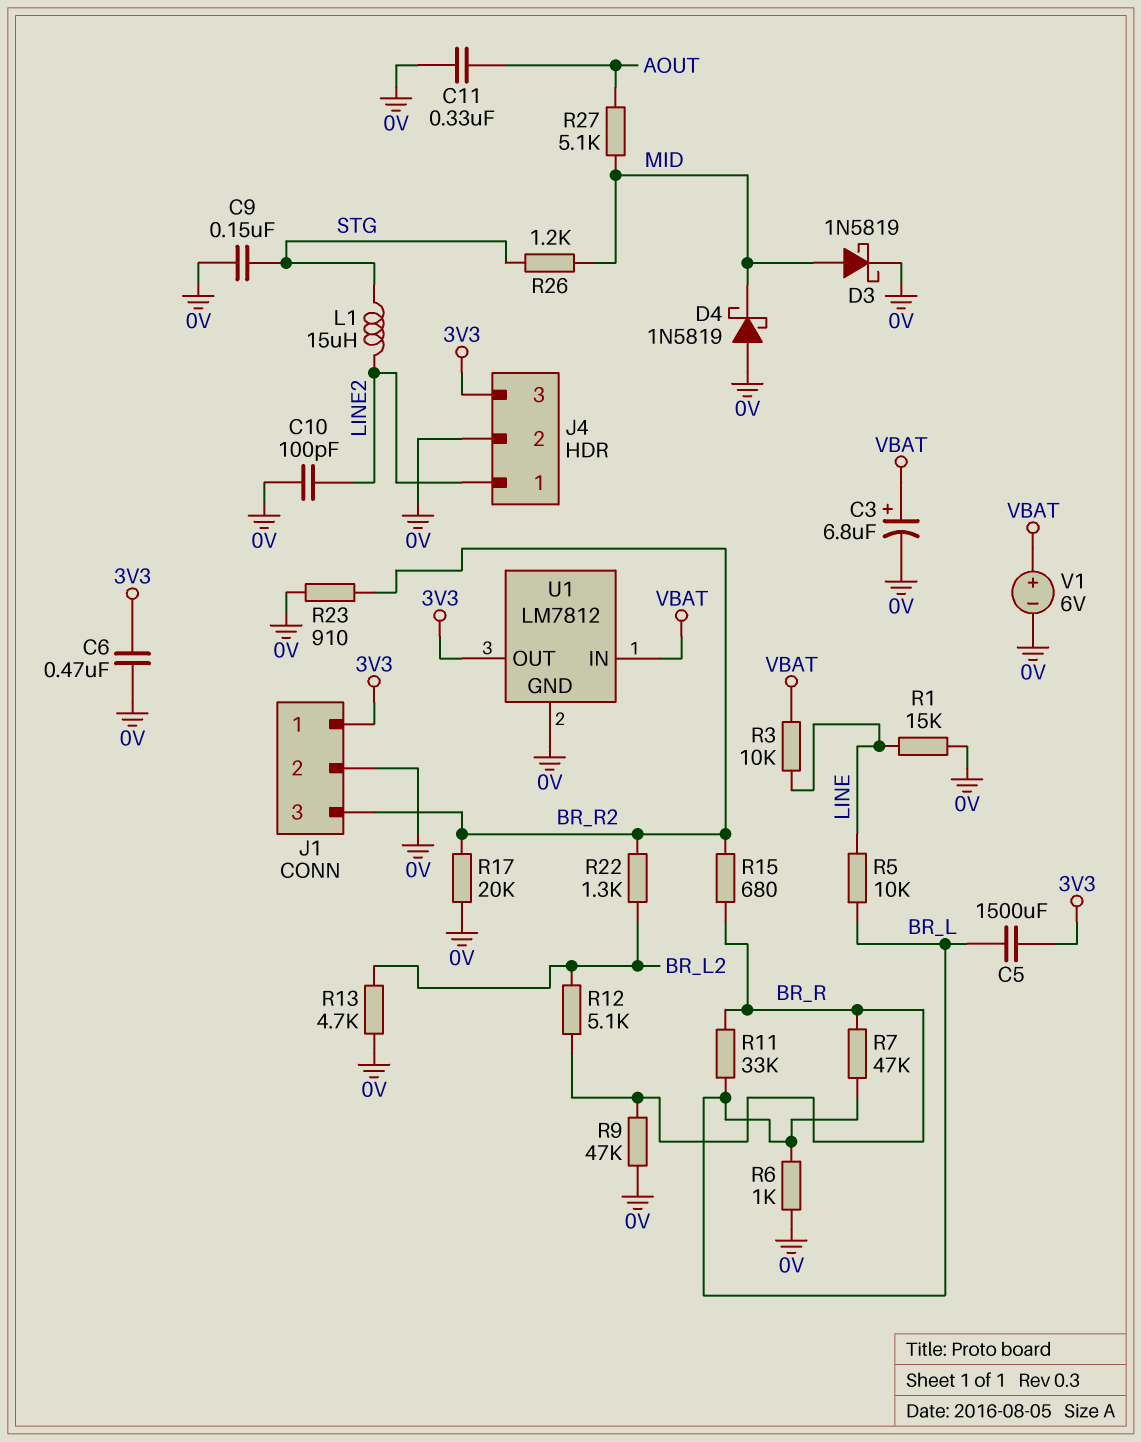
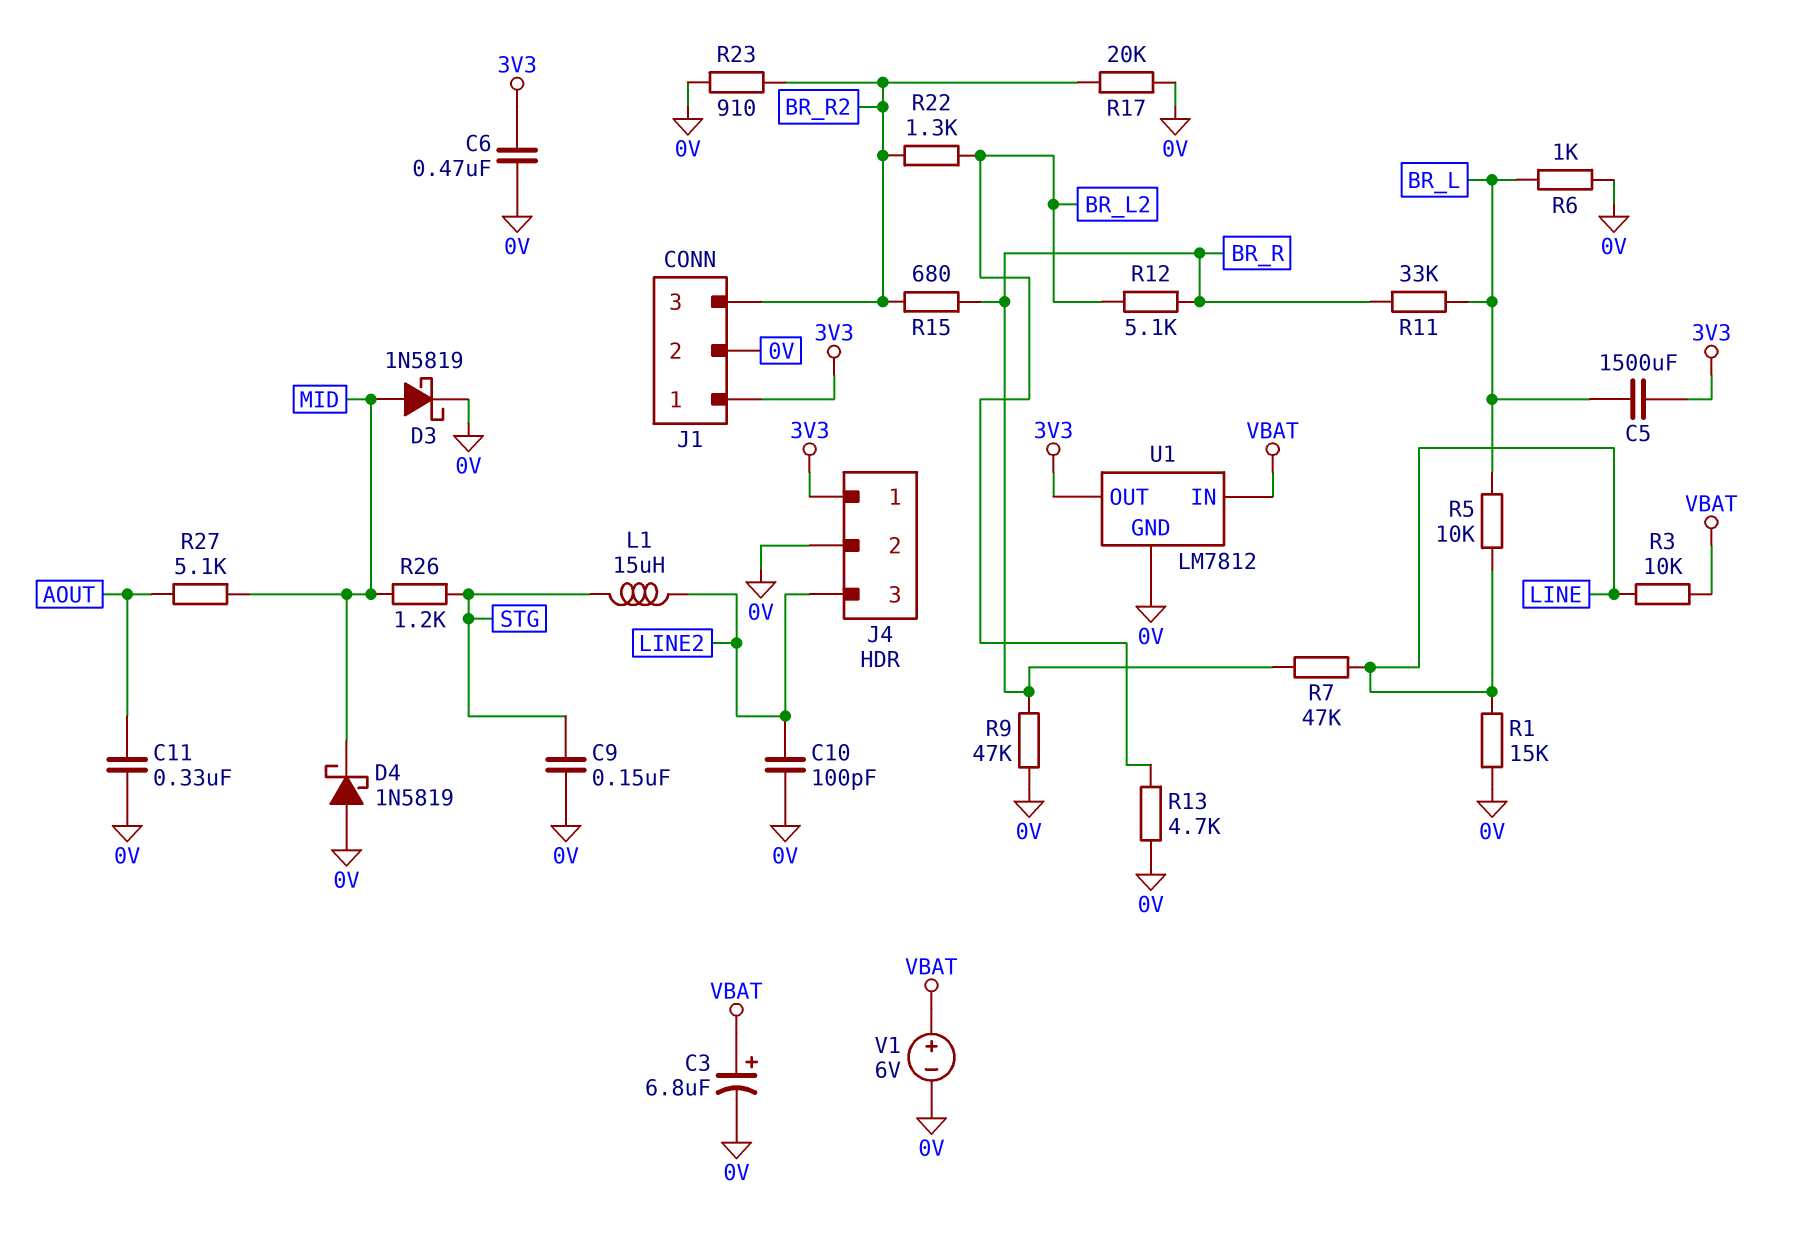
J4 pin 1: LINE2 -> 3V3
J4 pin 3: 3V3 -> LINE2
R7: 47k (BR_L, BR_R) -> 47k (BR_R, LINE)

